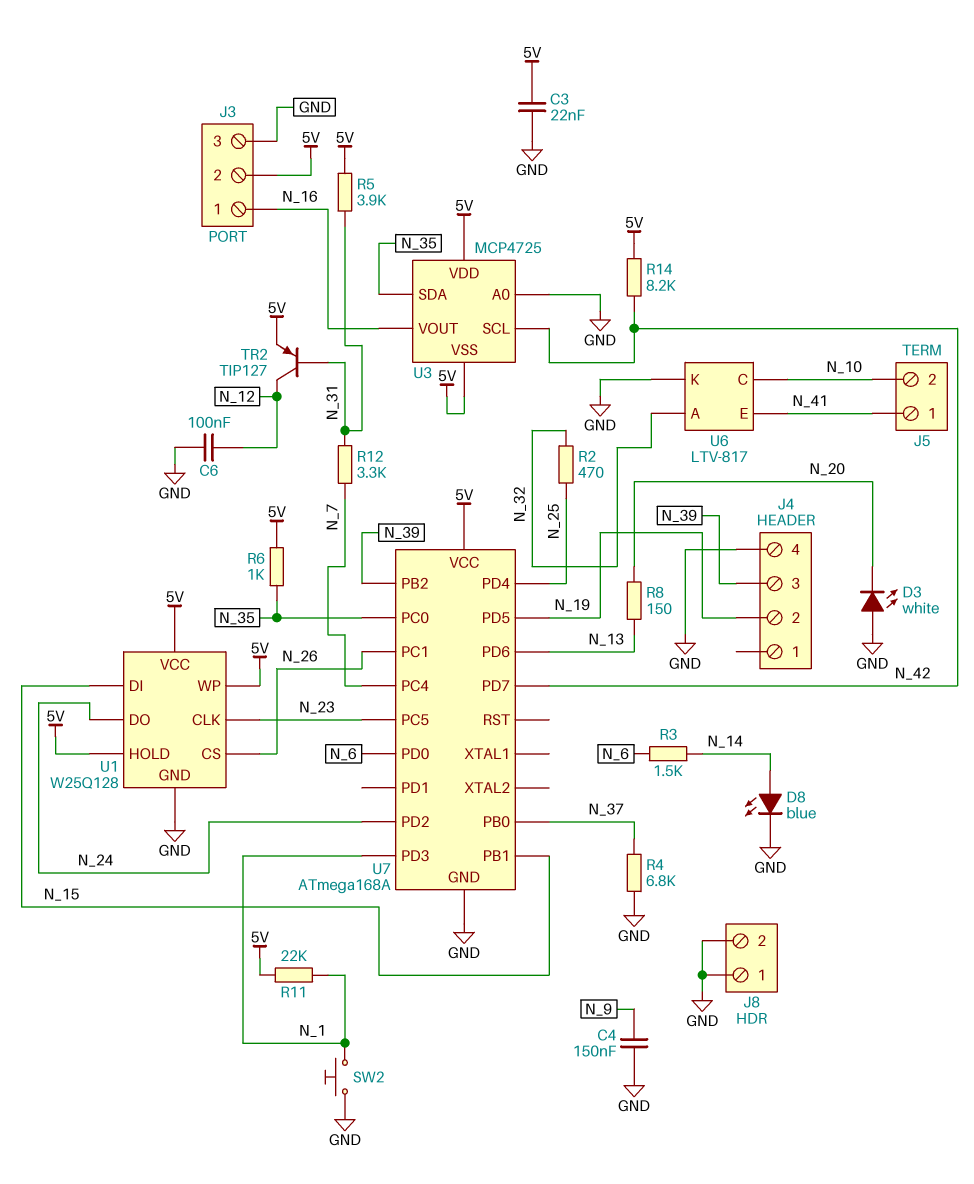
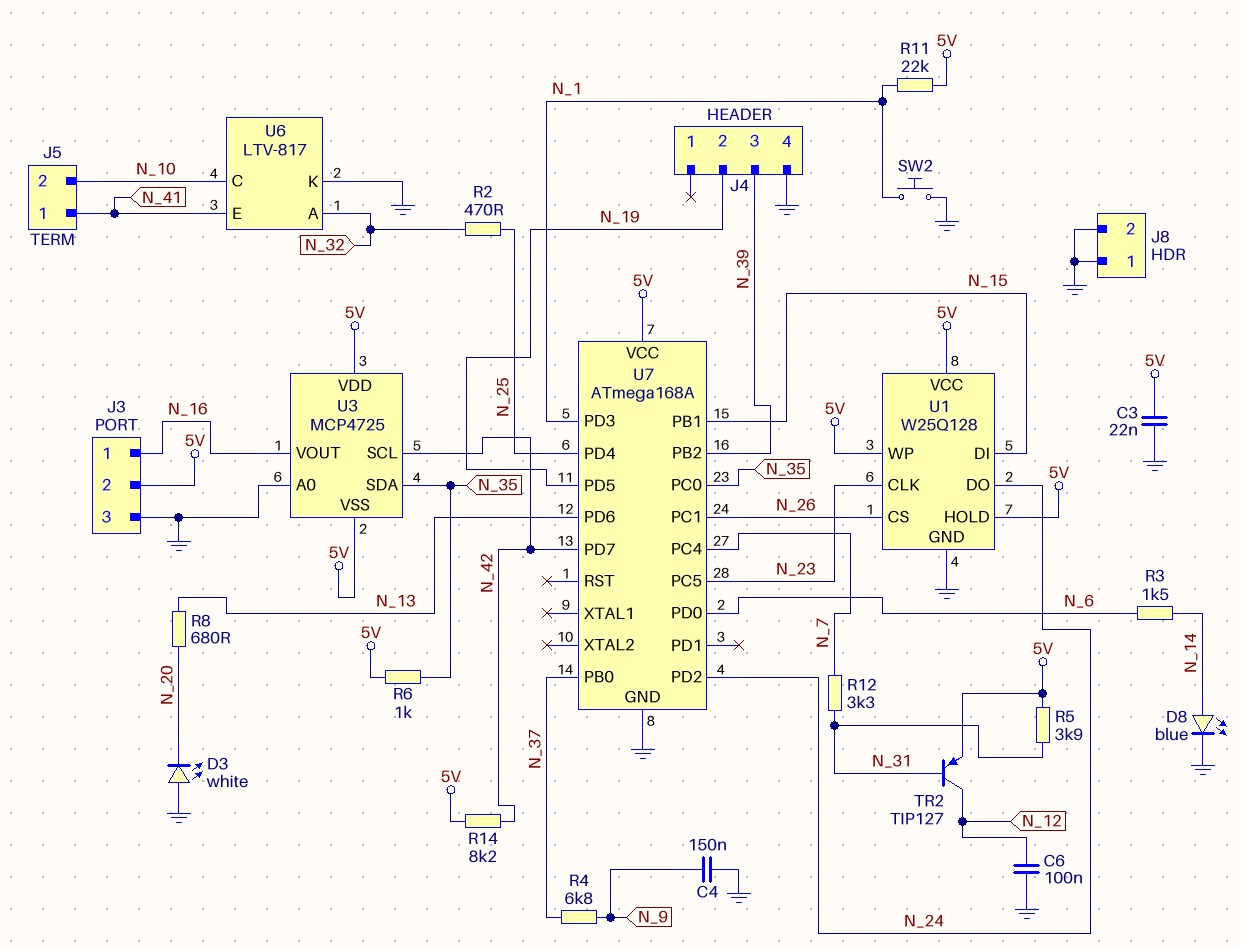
R4: 6.8k (GND, N_37) -> 6.8k (N_9, N_37)
R8: 150 (N_13, N_20) -> 680 (N_13, N_20)

